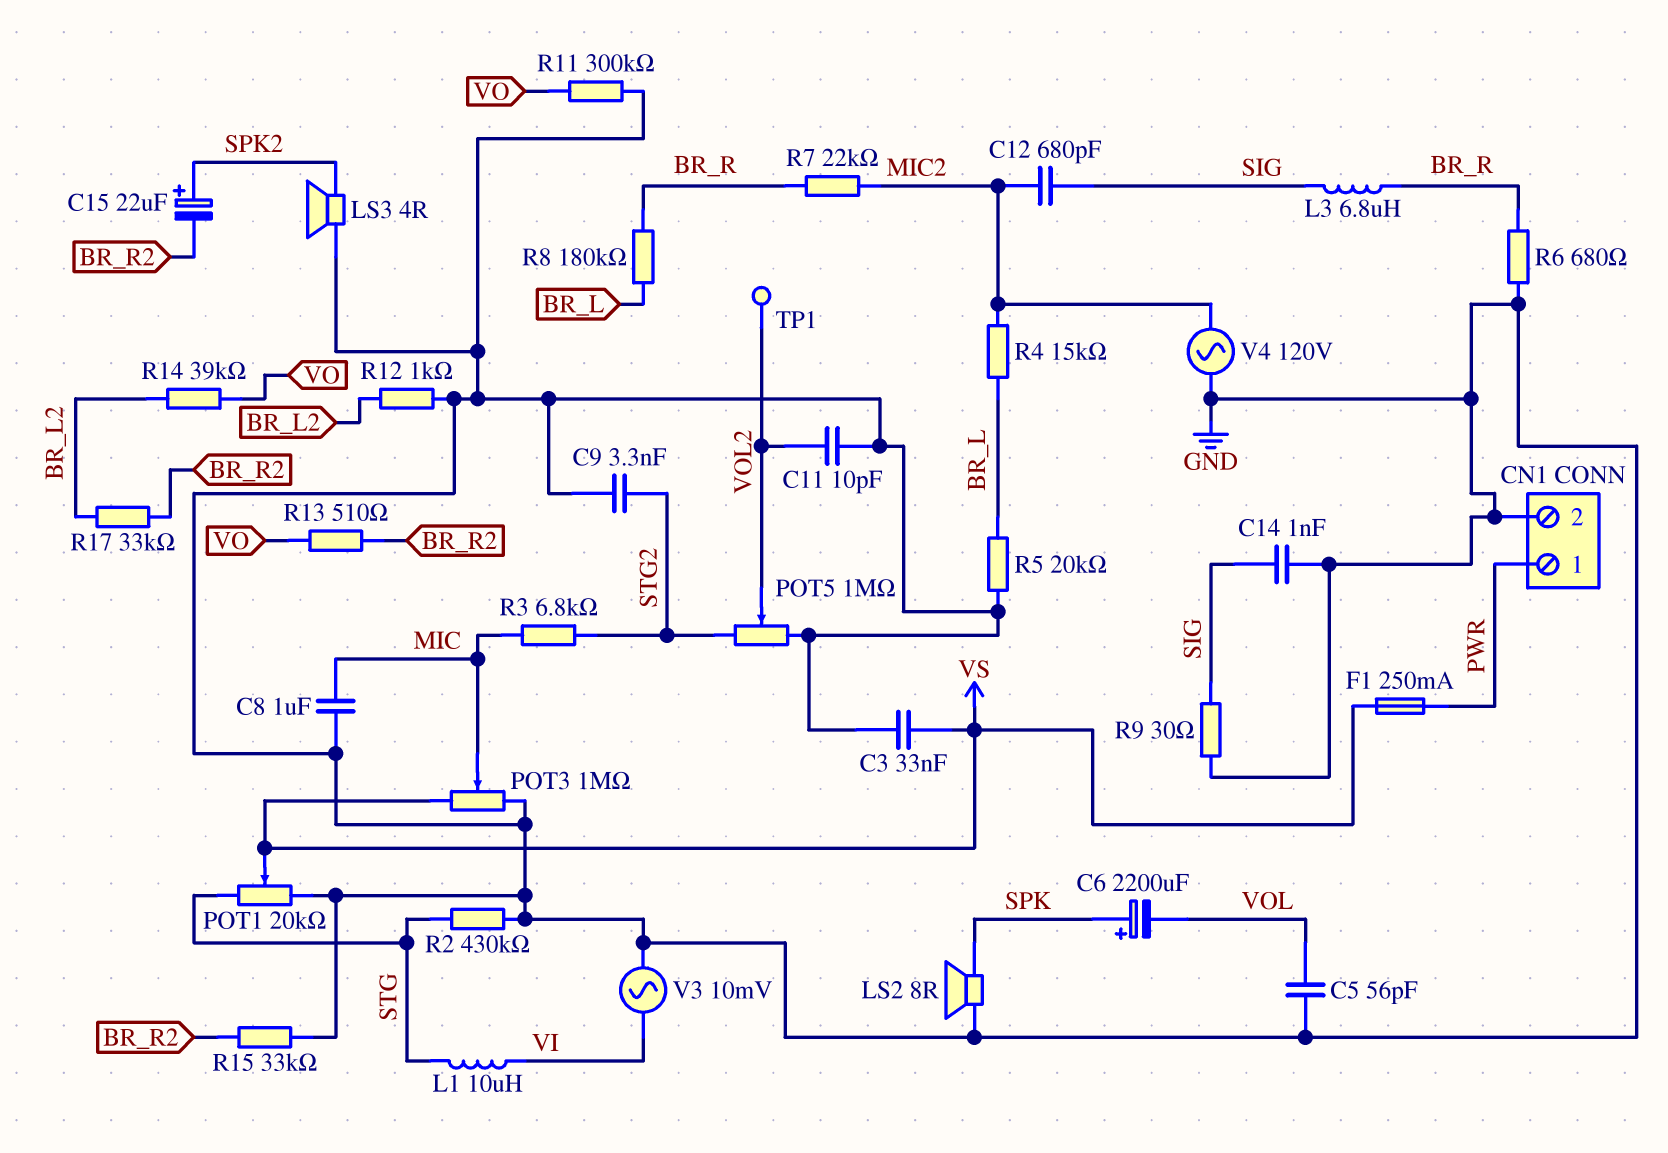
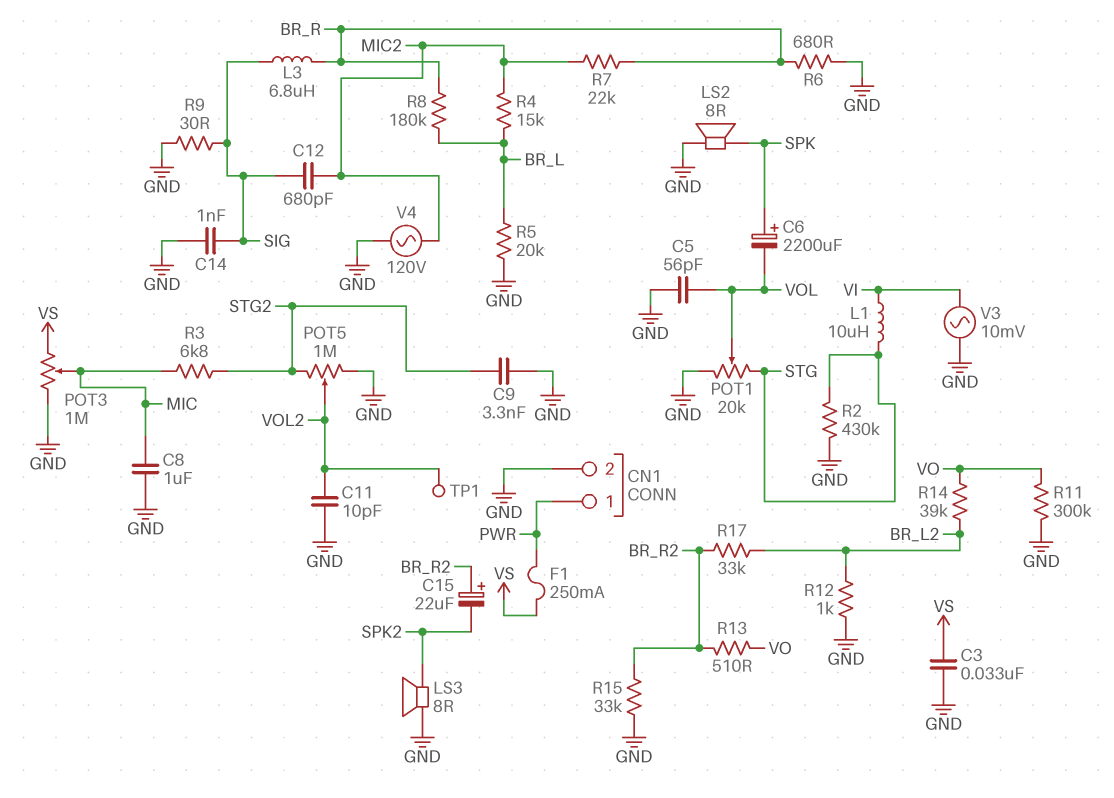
C15: 22uF (plus SPK2, minus BR_R2) -> 22uF (plus BR_R2, minus SPK2)
LS3: speaker 4R (GND, SPK2) -> speaker 8R (GND, SPK2)
POT1: 20k (GND, STG, wiper VS) -> 20k (GND, STG, wiper VOL)

